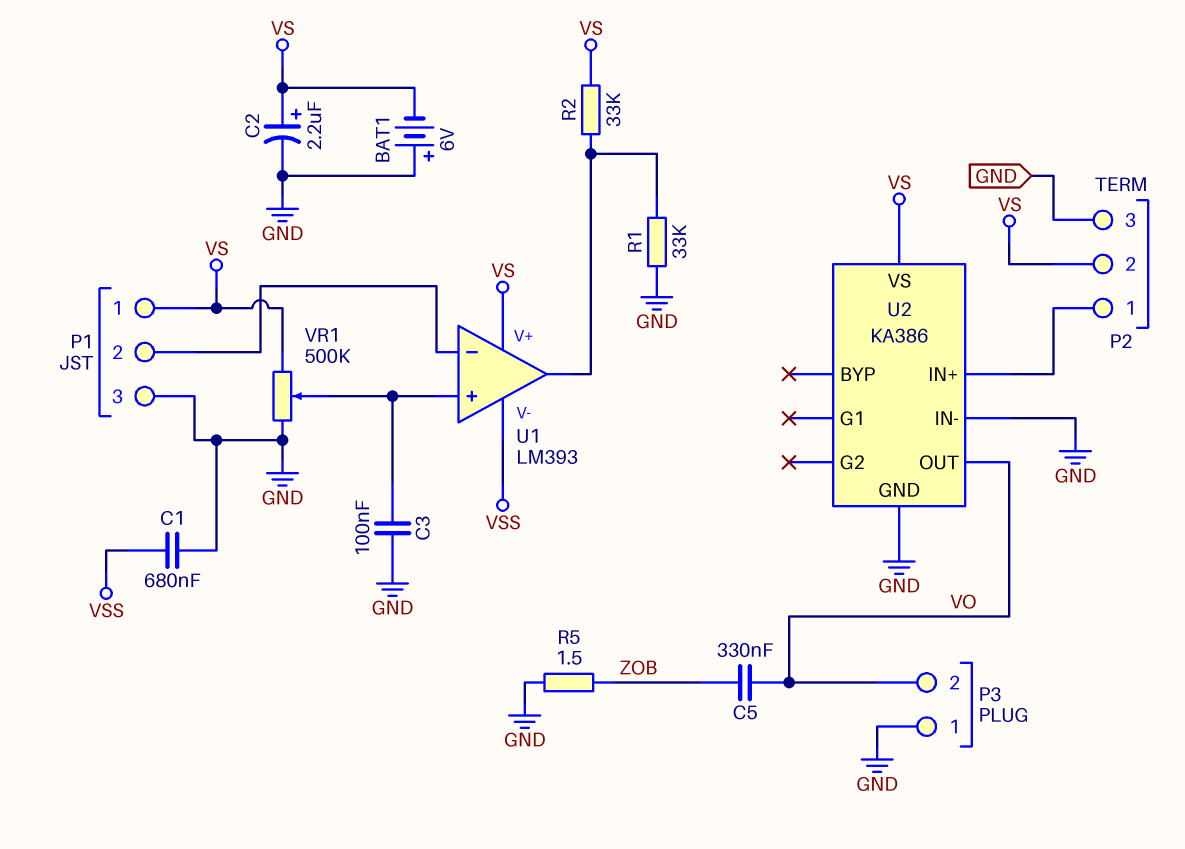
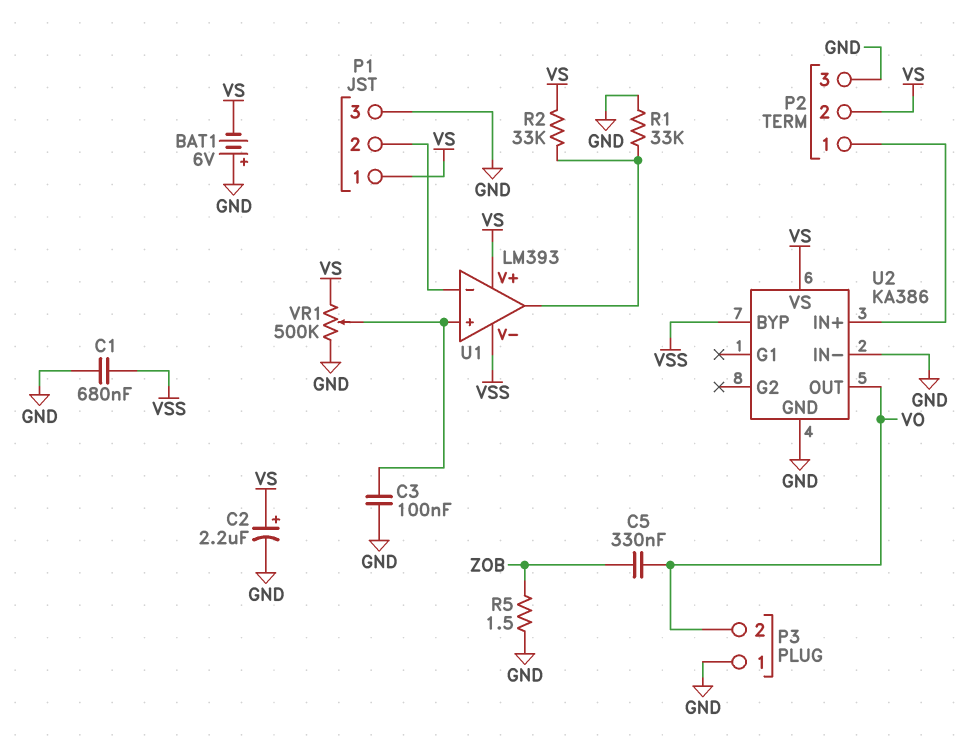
U2 pin BYP: none -> VSS

